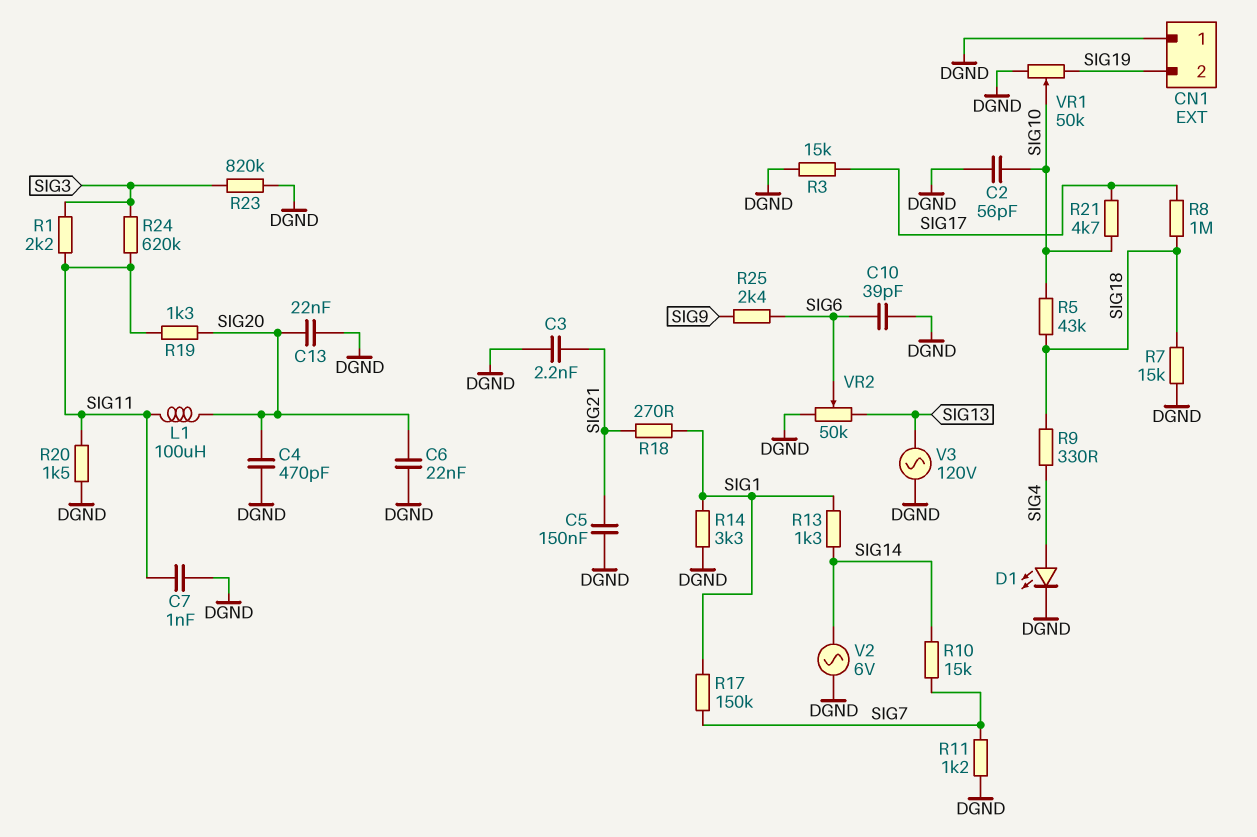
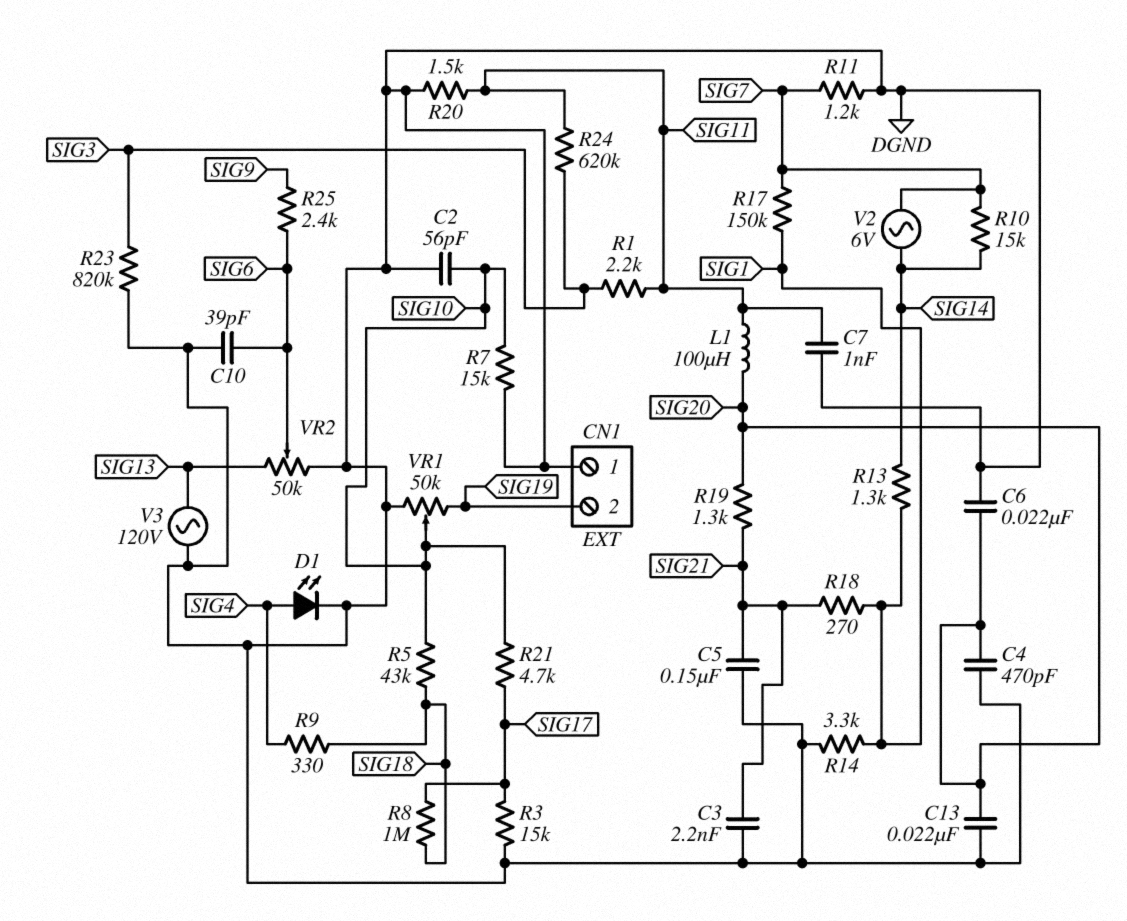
R7: 15k (DGND, SIG18) -> 15k (DGND, SIG10)
R19: 1.3k (SIG11, SIG20) -> 1.3k (SIG20, SIG21)
V2: AC 6V (DGND, SIG14) -> AC 6V (SIG7, SIG14)

